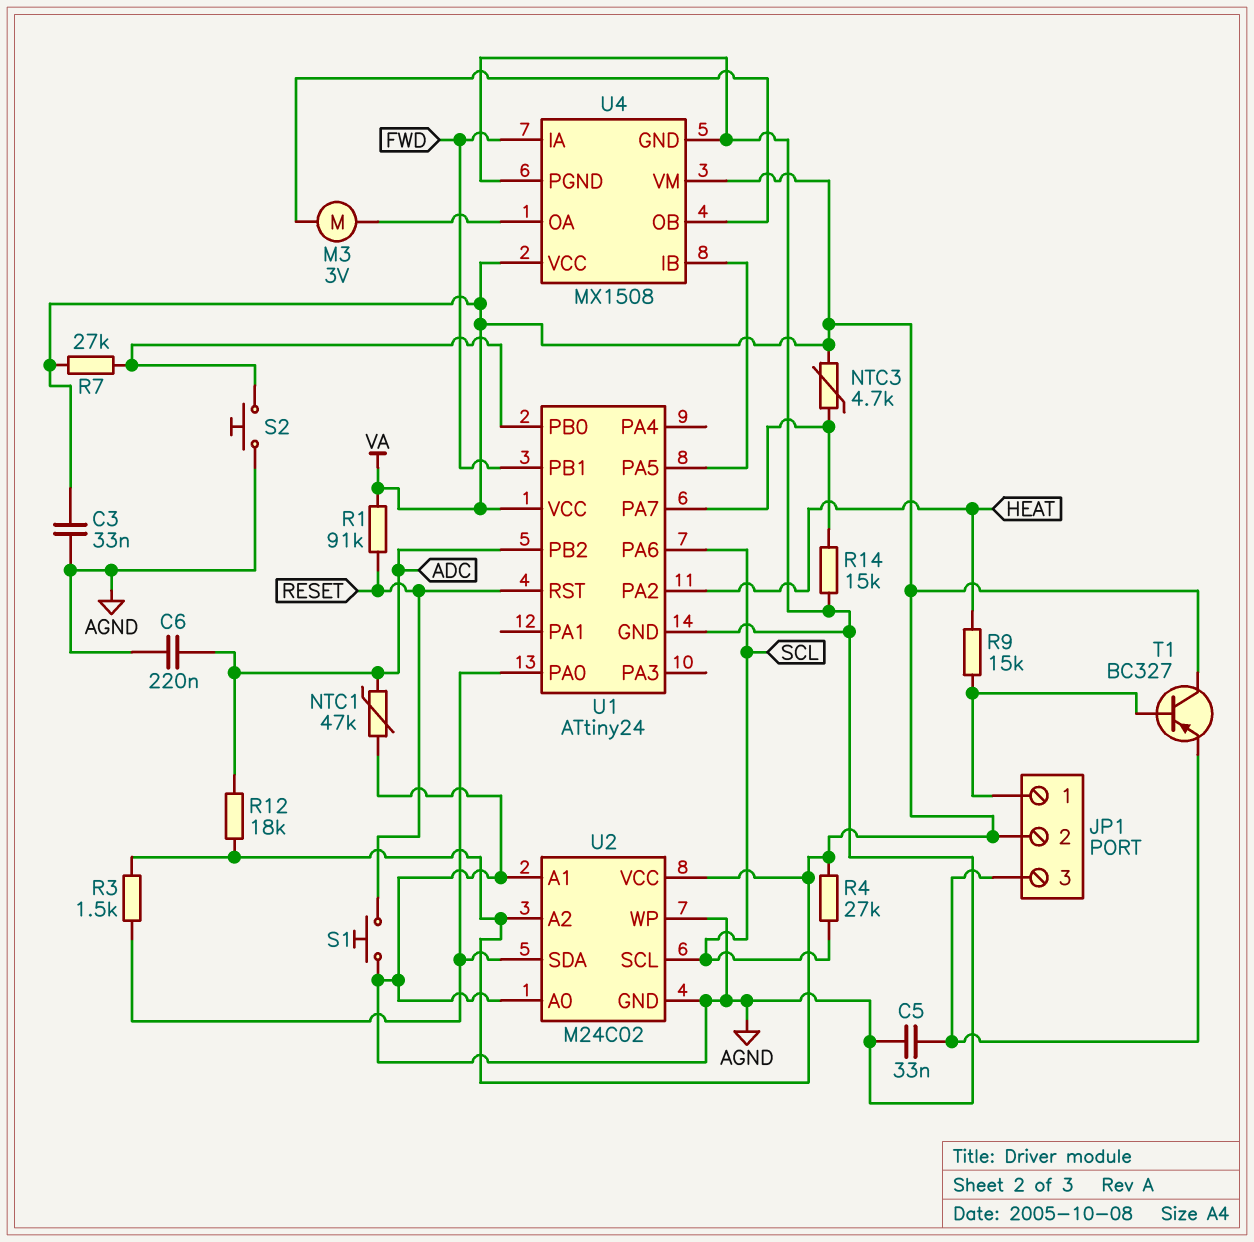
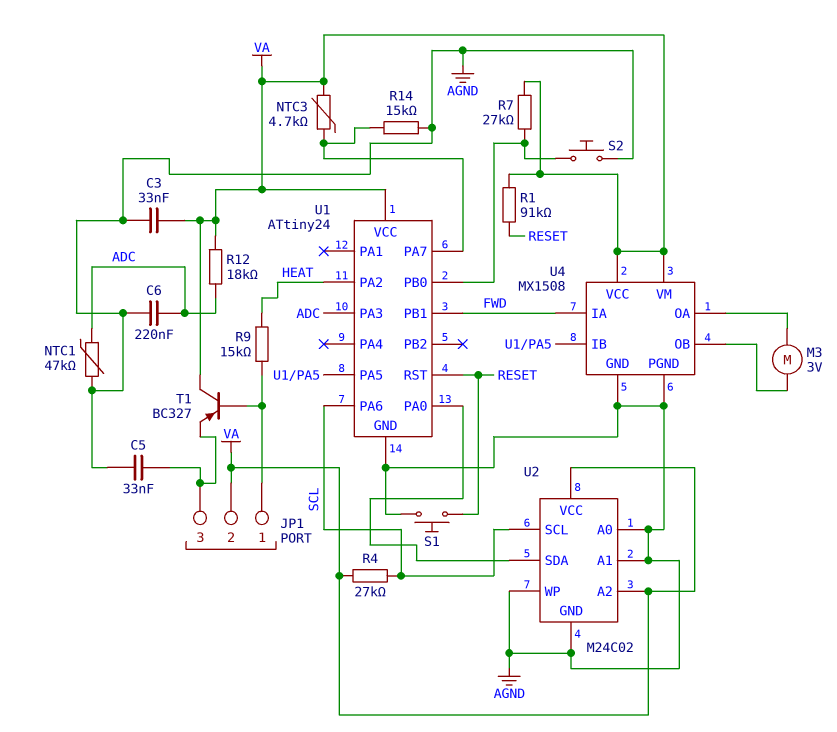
R3: 1.5k (U1/PA0, VA) -> none
U1 pin PA3: none -> ADC
U1 pin PB2: ADC -> none

